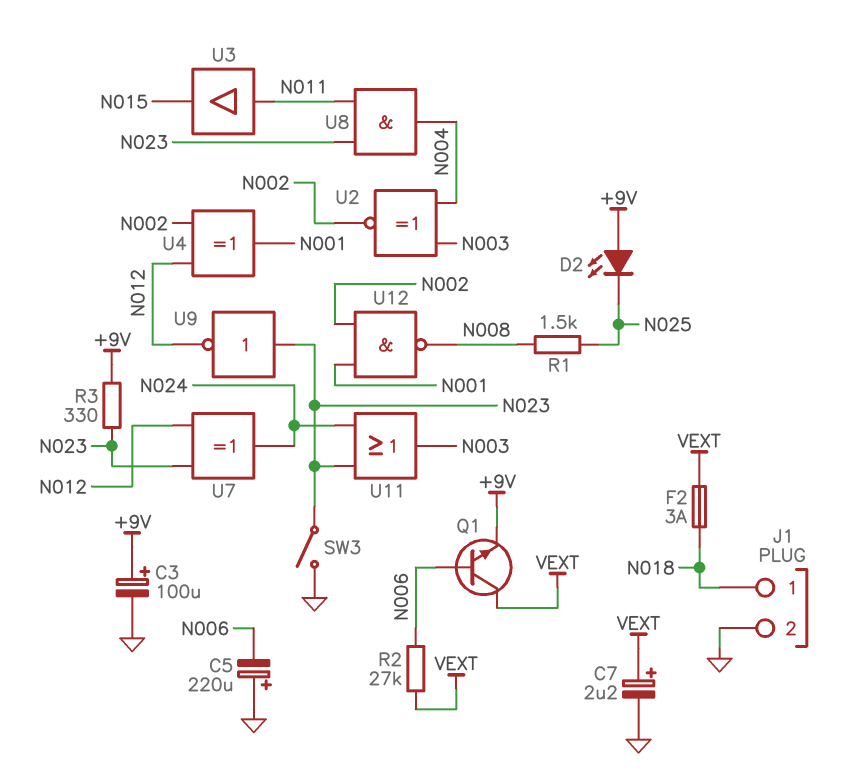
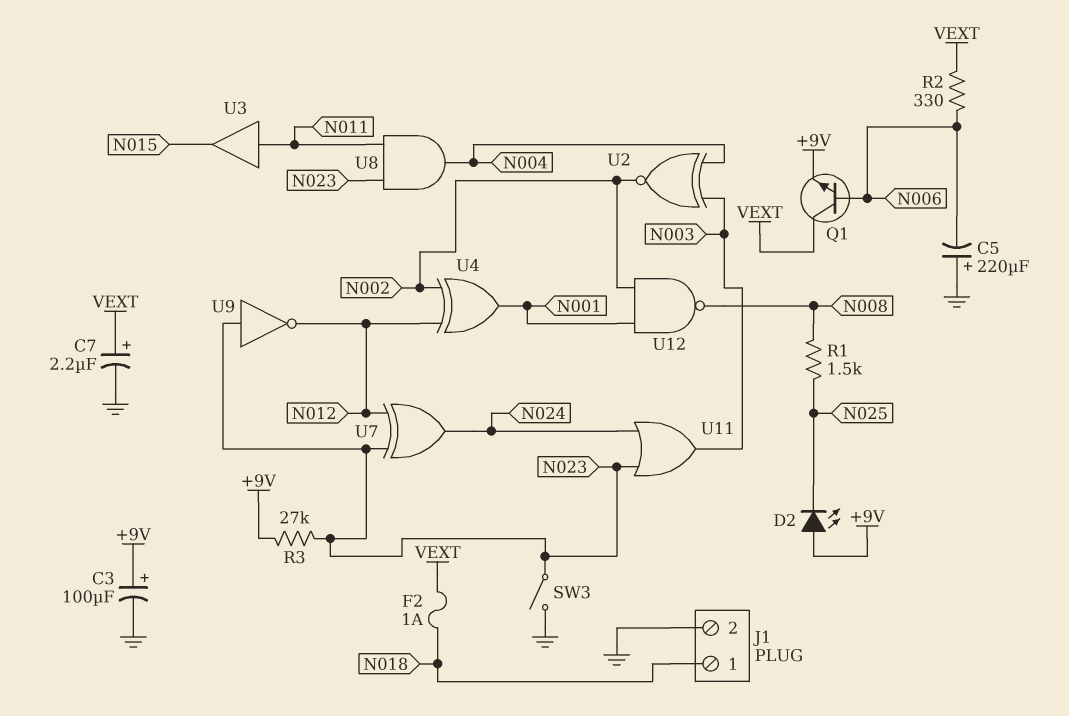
F2: 3A (N018, VEXT) -> 1A (N018, VEXT)
R2: 27k (N006, VEXT) -> 330 (N006, VEXT)
R3: 330 (+9V, N023) -> 27k (+9V, N023)

